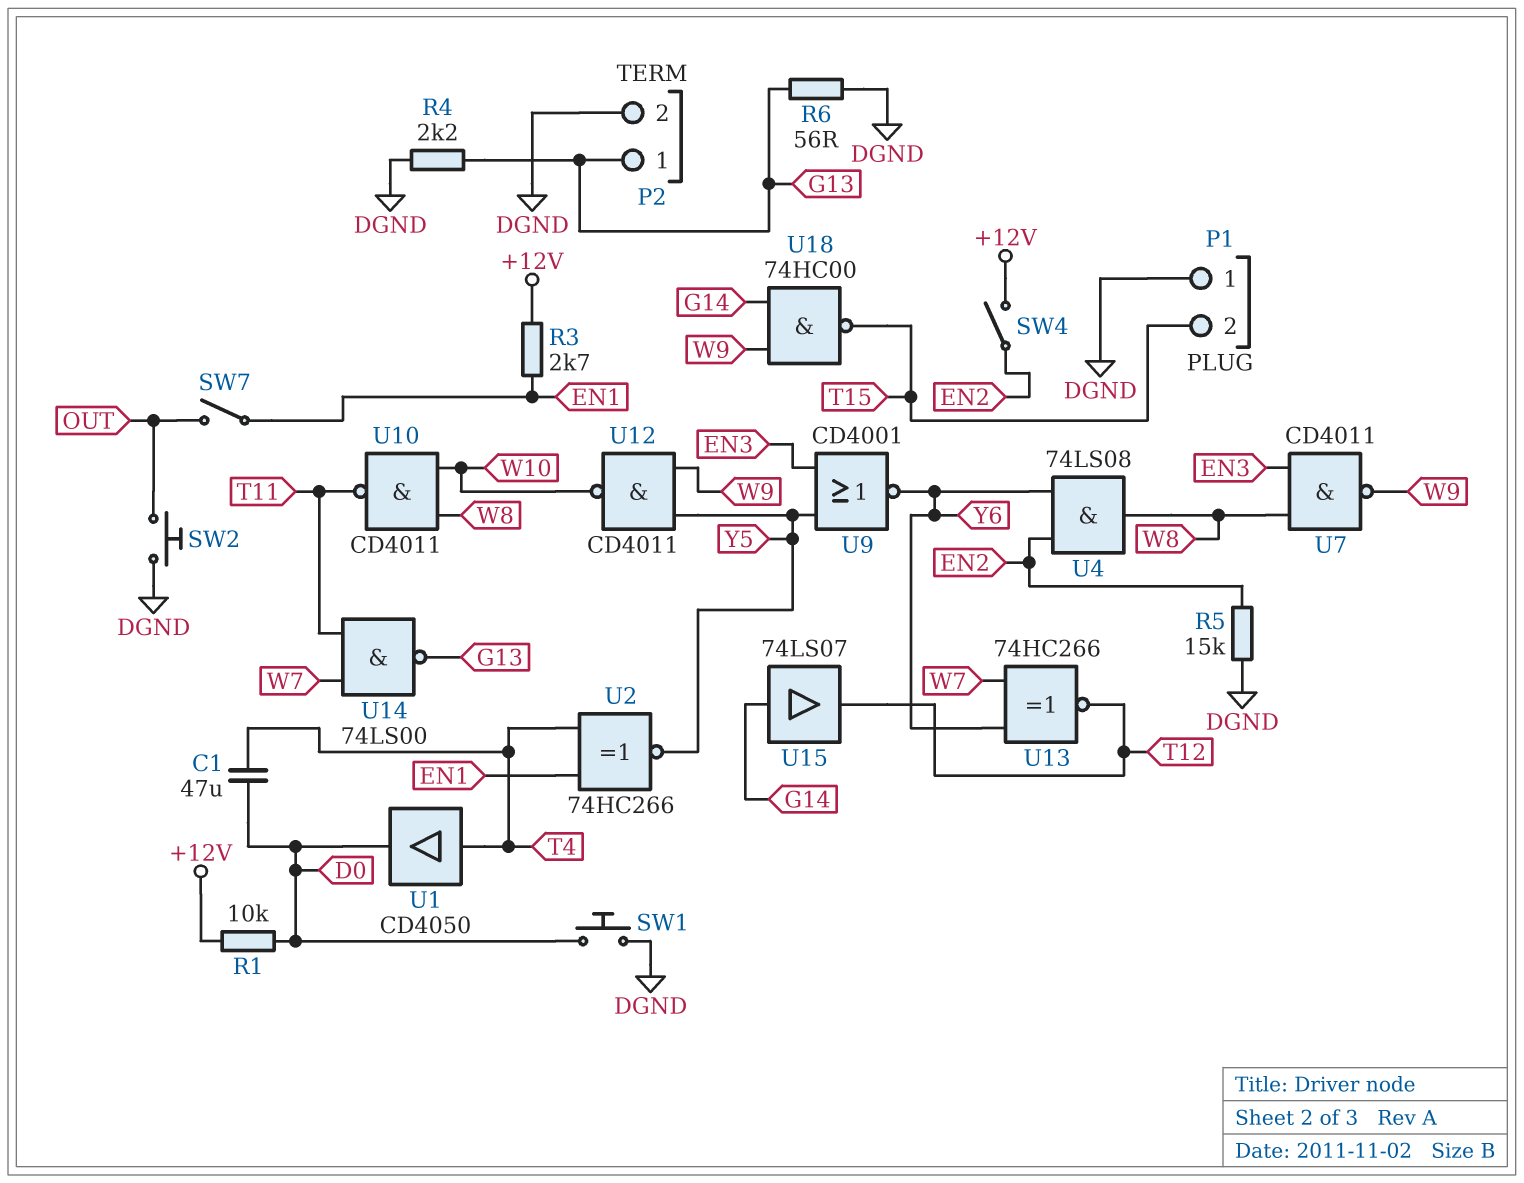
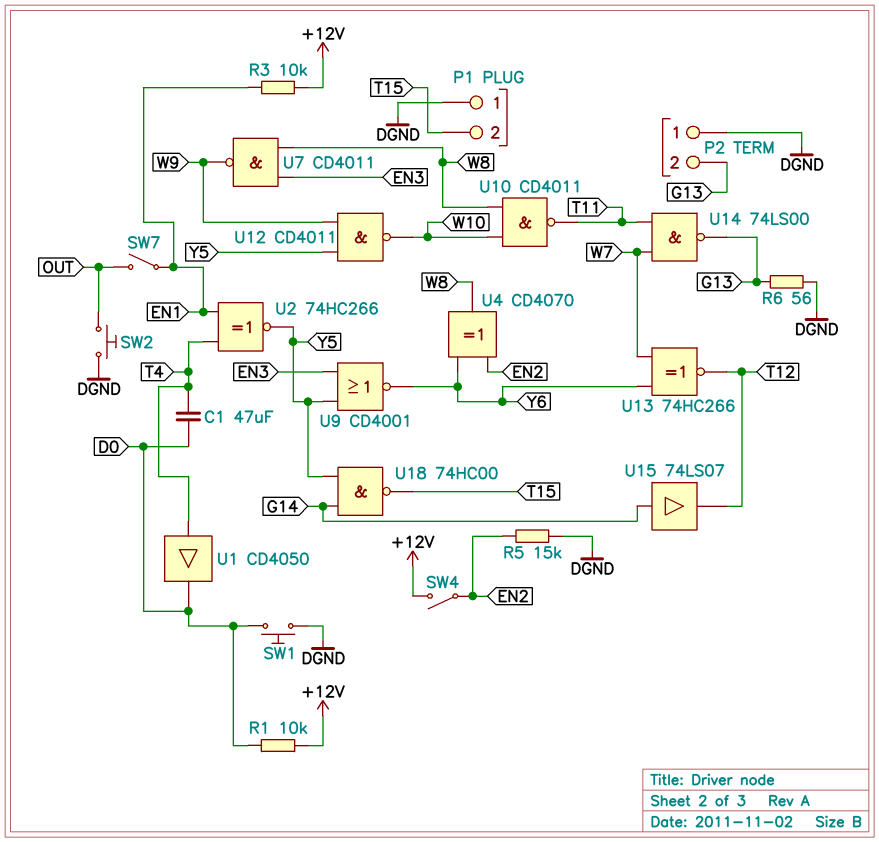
P2 pin 1: G13 -> DGND
P2 pin 2: DGND -> G13
R3: 2.7k (+12V, EN1) -> 10k (+12V, EN1)
R4: 2.2k (DGND, G13) -> none
U4: AND 74LS08 (in EN2, in Y6, out W8) -> XOR CD4070 (in EN2, in Y6, out W8)
U18: NAND 74HC00 (in G14, in W9, out T15) -> NAND 74HC00 (in G14, in Y5, out T15)

